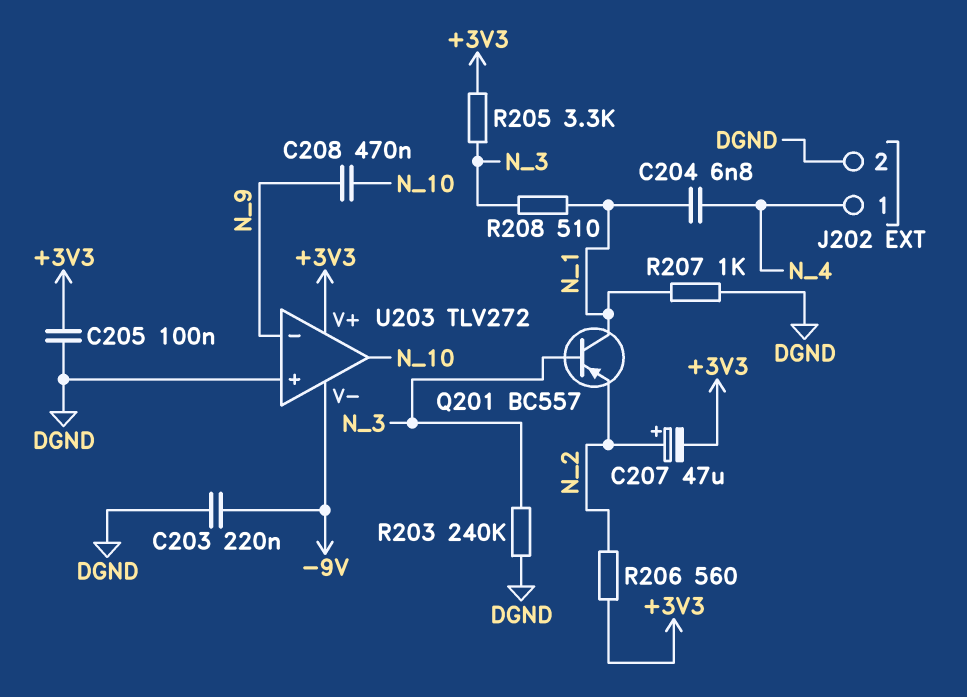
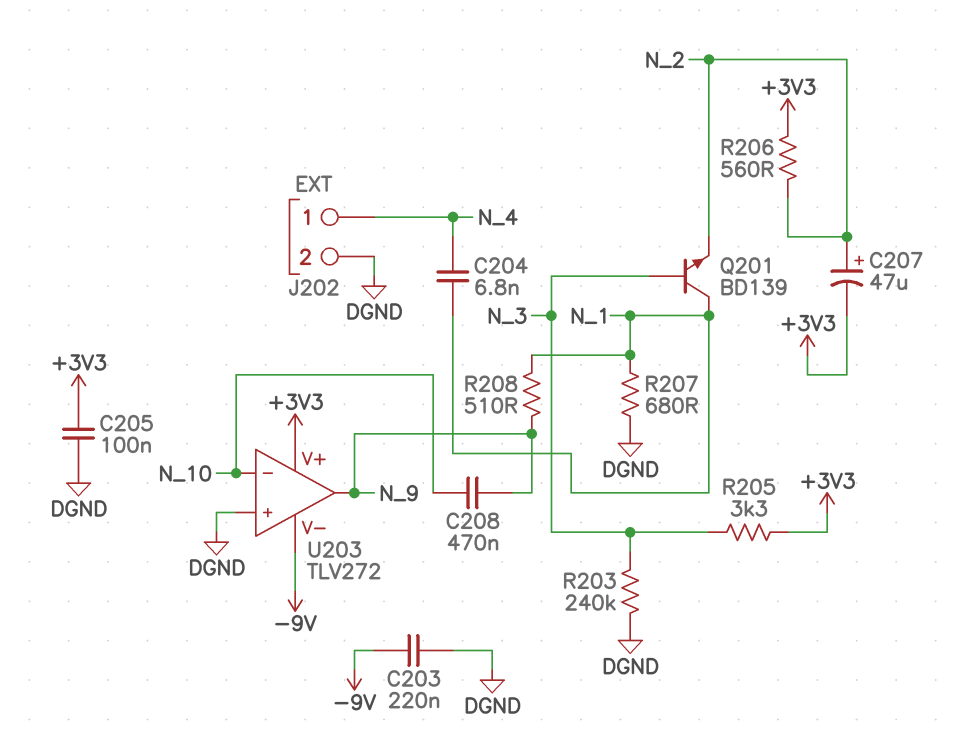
Q201: PNP BC557 (B N_3, C N_1, E N_2) -> NPN BD139 (B N_3, C N_1, E N_2)
R207: 1k (DGND, N_1) -> 680 (DGND, N_1)
R208: 510 (N_1, N_3) -> 510 (N_1, N_9)
U203 pin in-: N_9 -> N_10
U203 pin out: N_10 -> N_9

